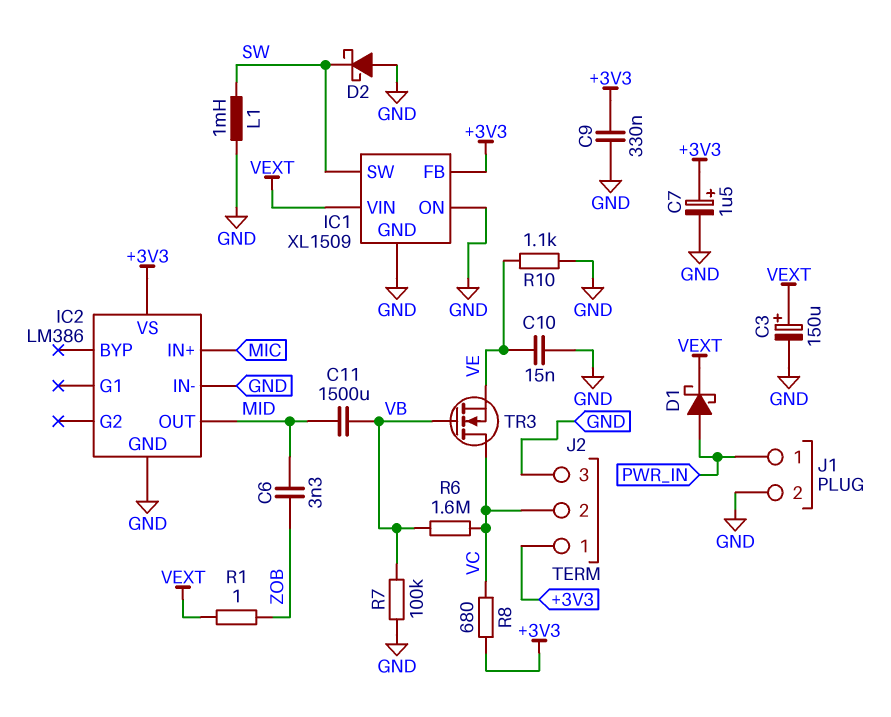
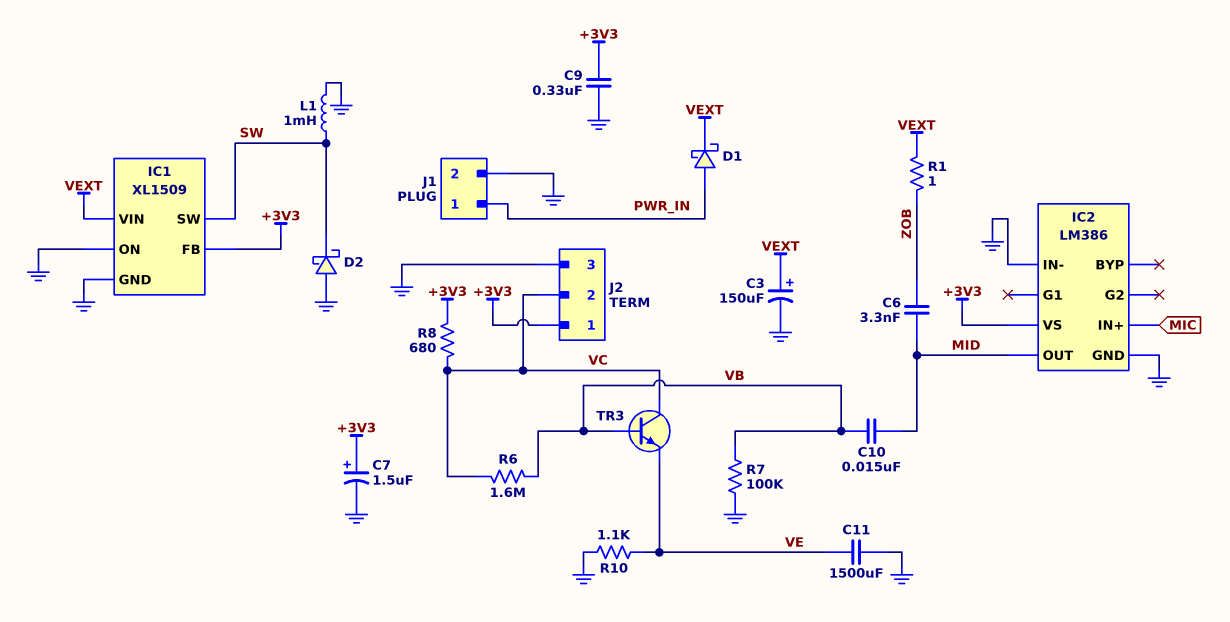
C10: 15nF (GND, VE) -> 15nF (MID, VB)
C11: 1500uF (MID, VB) -> 1500uF (GND, VE)
TR3: NMOS (G VB, D VC, S VE) -> NPN (B VB, C VC, E VE)

